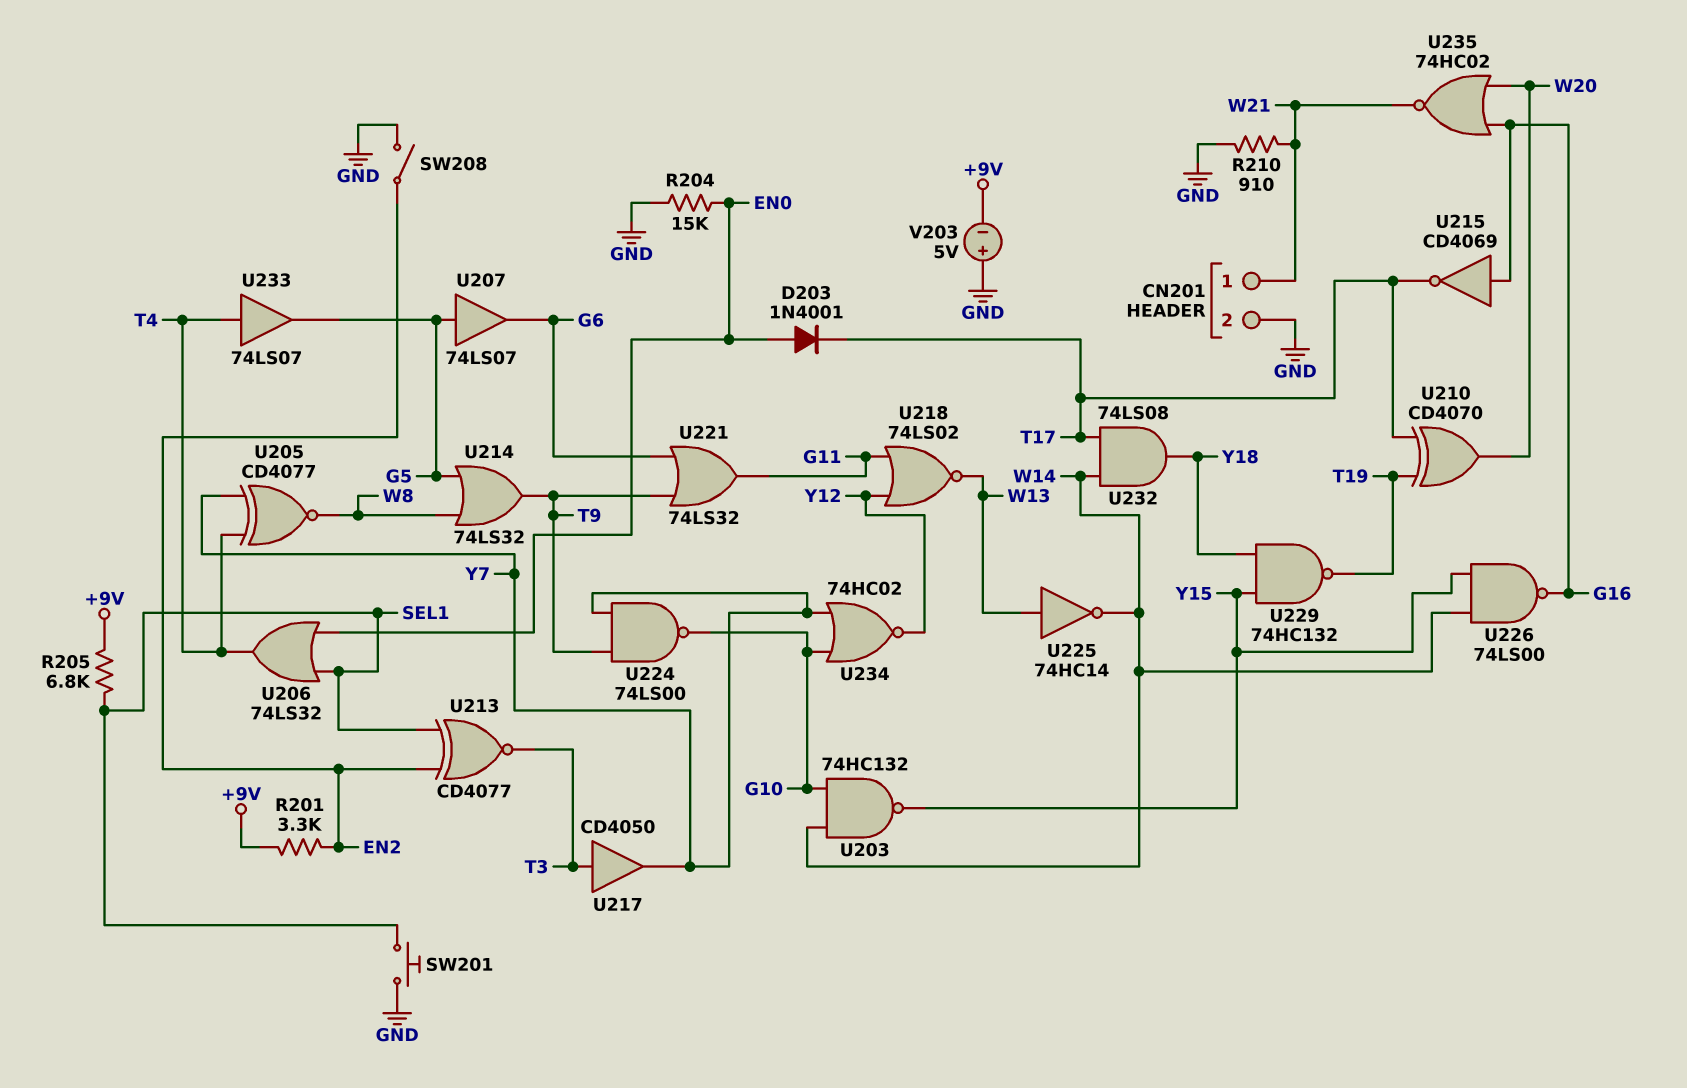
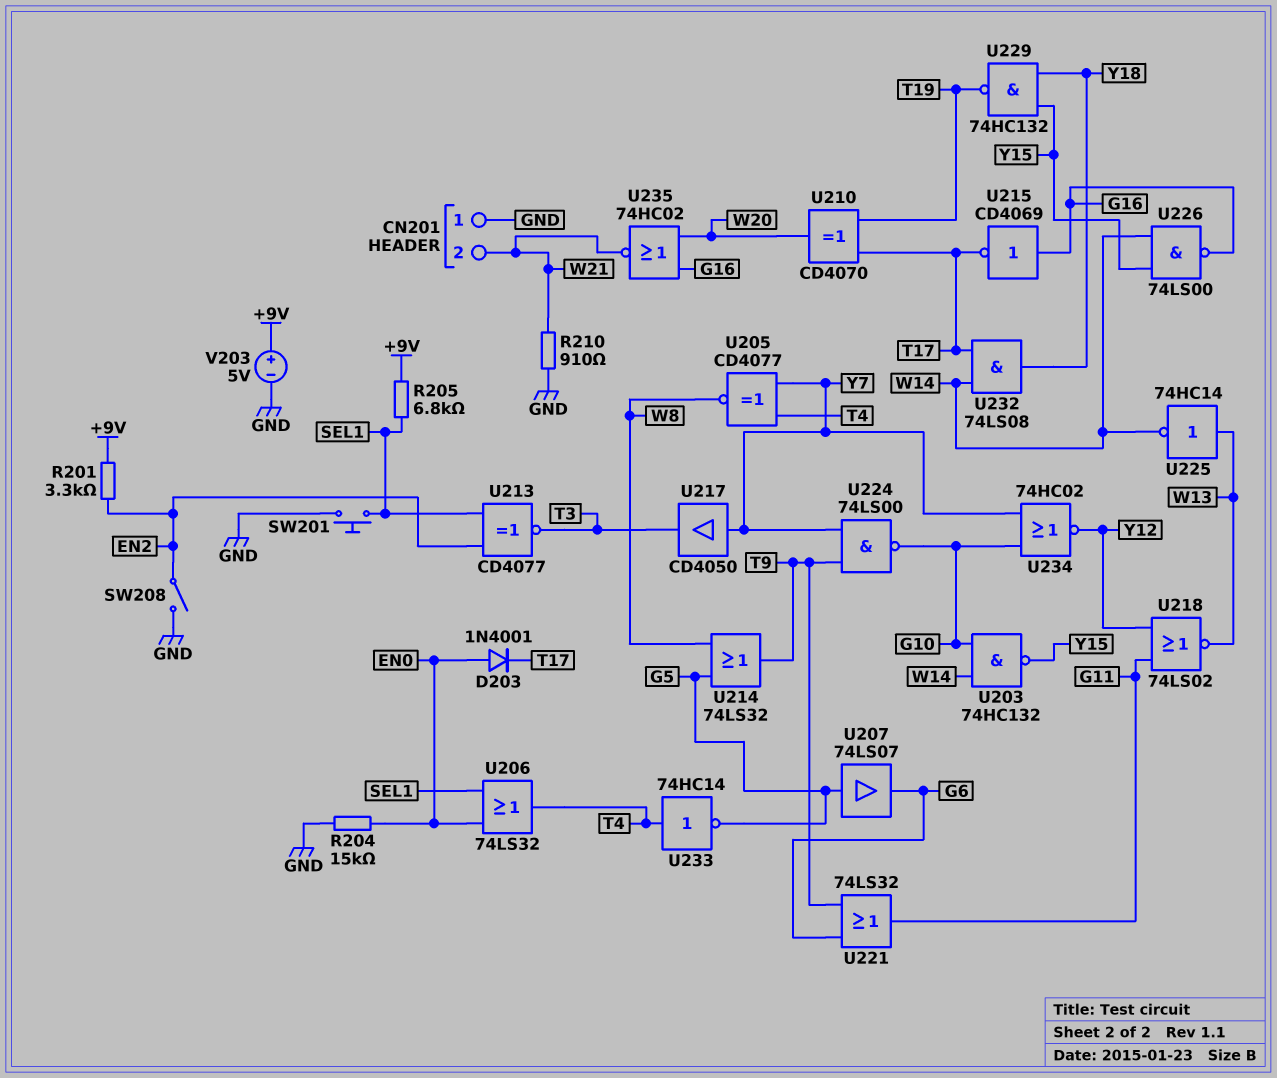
CN201 pin 1: W21 -> GND
CN201 pin 2: GND -> W21
U217: buffer CD4050 (in T3, out Y7) -> buffer CD4050 (in Y7, out T3)
U233: buffer 74LS07 (in T4, out G5) -> NOT 74HC14 (in T4, out G5)
V203: 5V (plus GND, minus +9V) -> 5V (plus +9V, minus GND)

